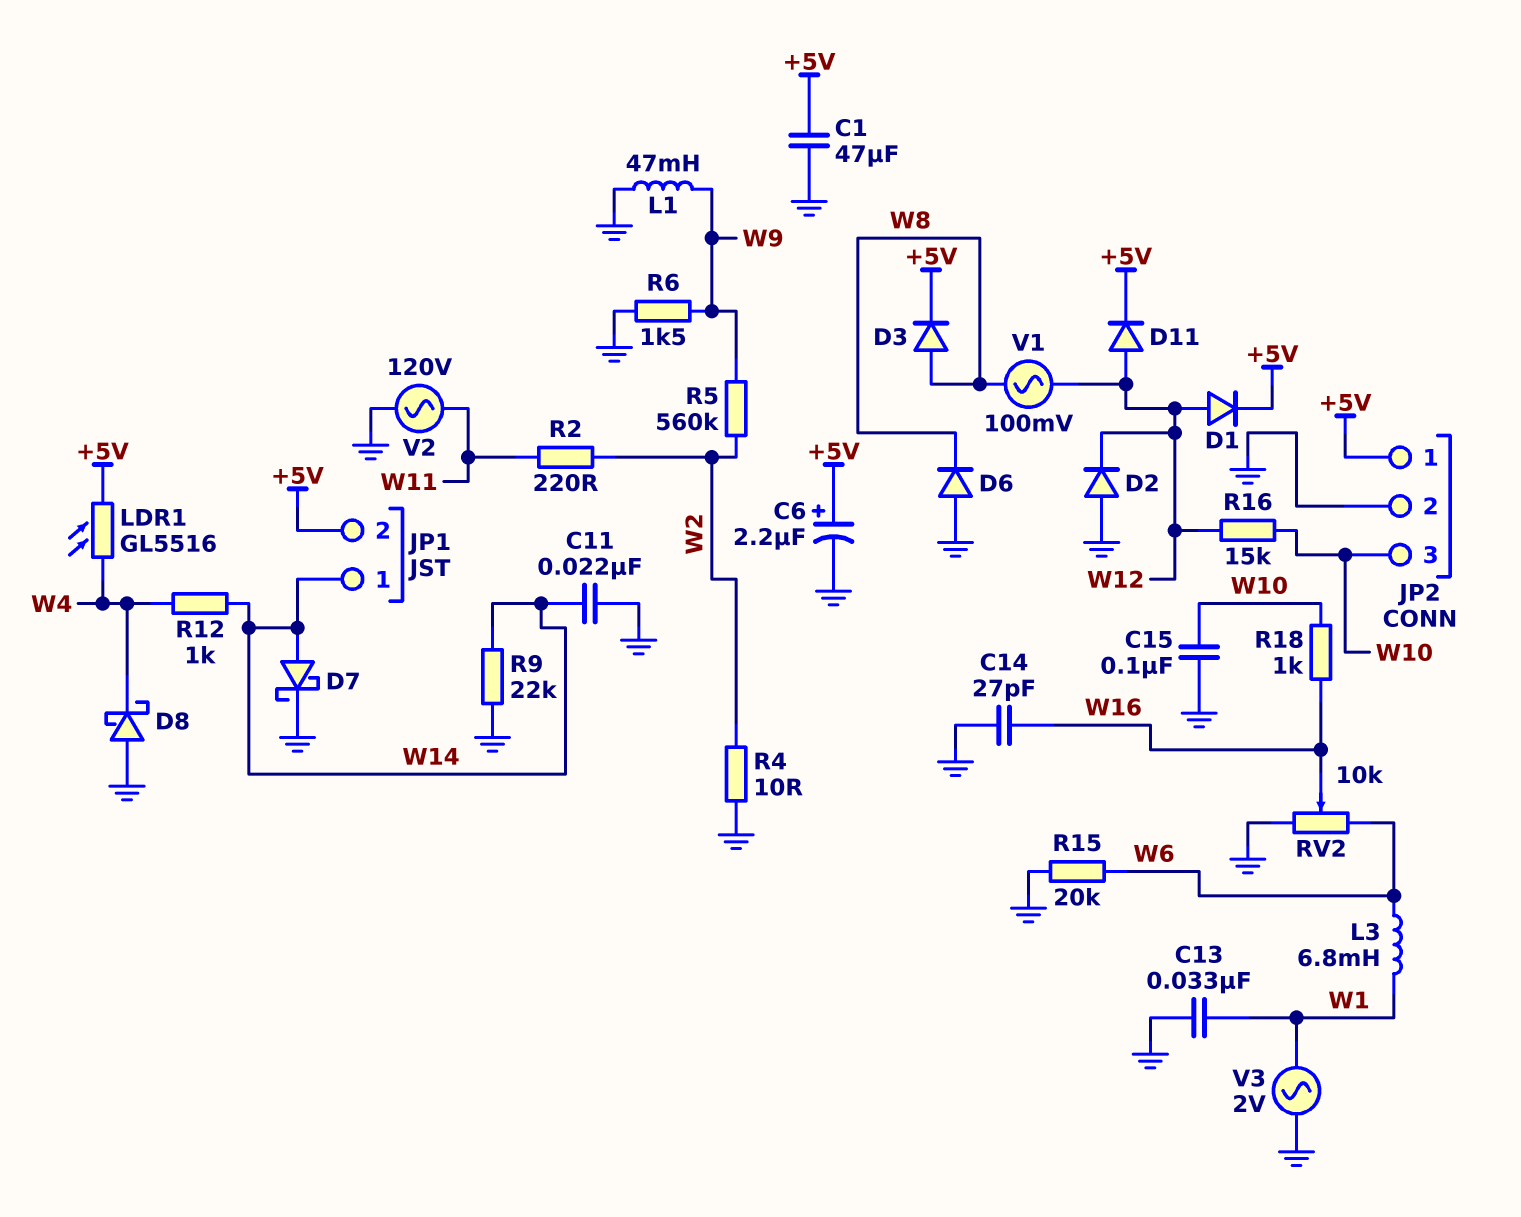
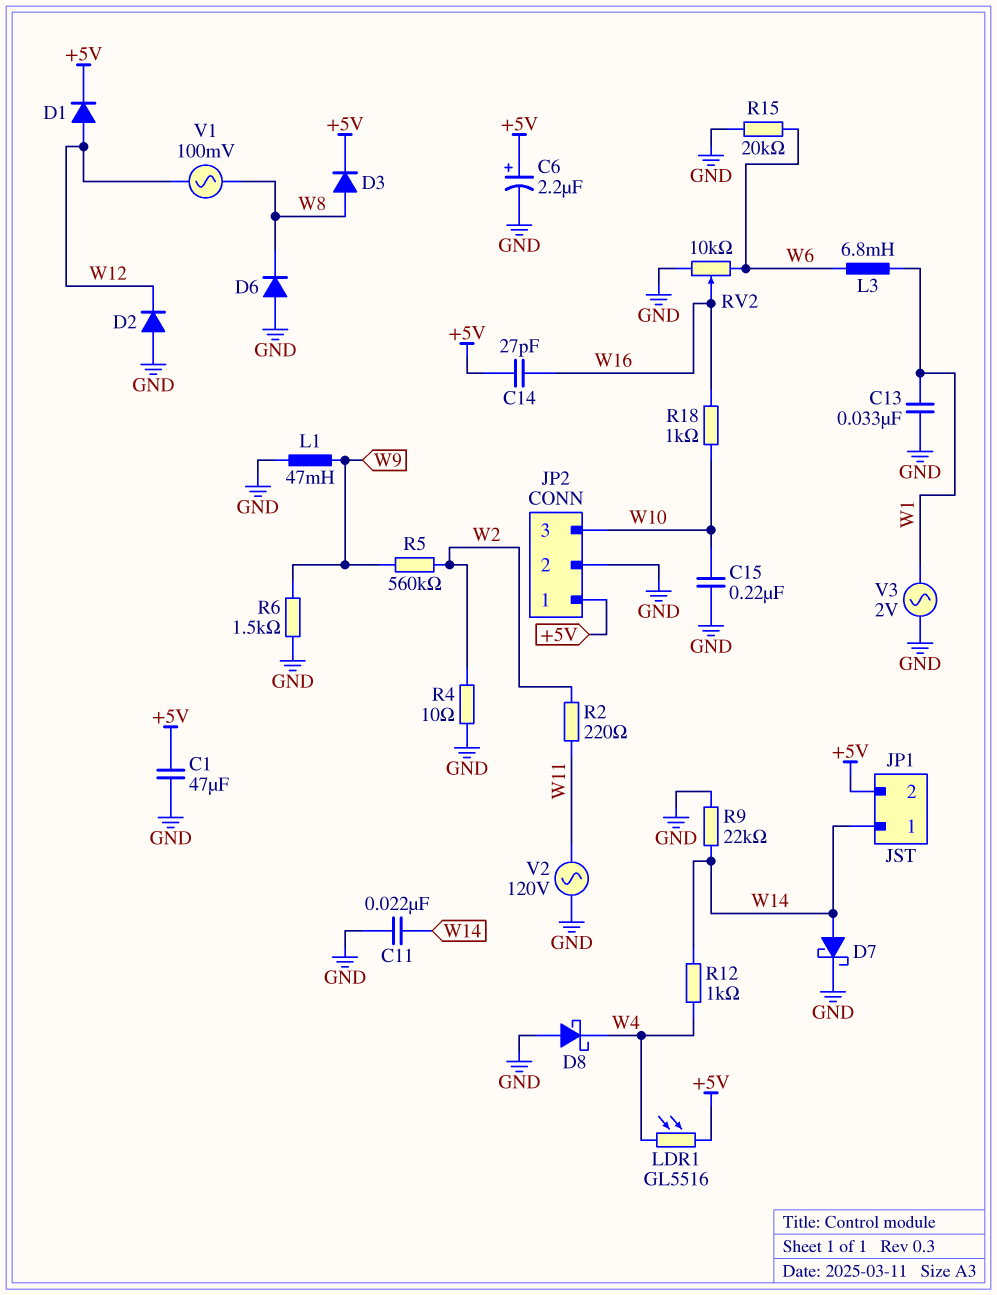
C14: 27pF (GND, W16) -> 27pF (+5V, W16)
C15: 100nF (GND, W10) -> 220nF (GND, W10)
D11: diode (A W12, K +5V) -> none
R16: 15k (W10, W12) -> none

